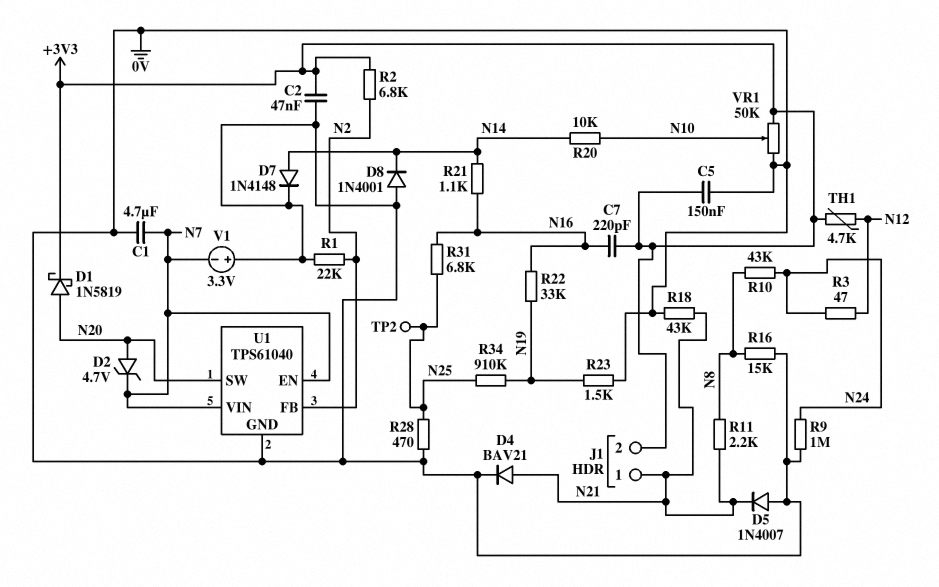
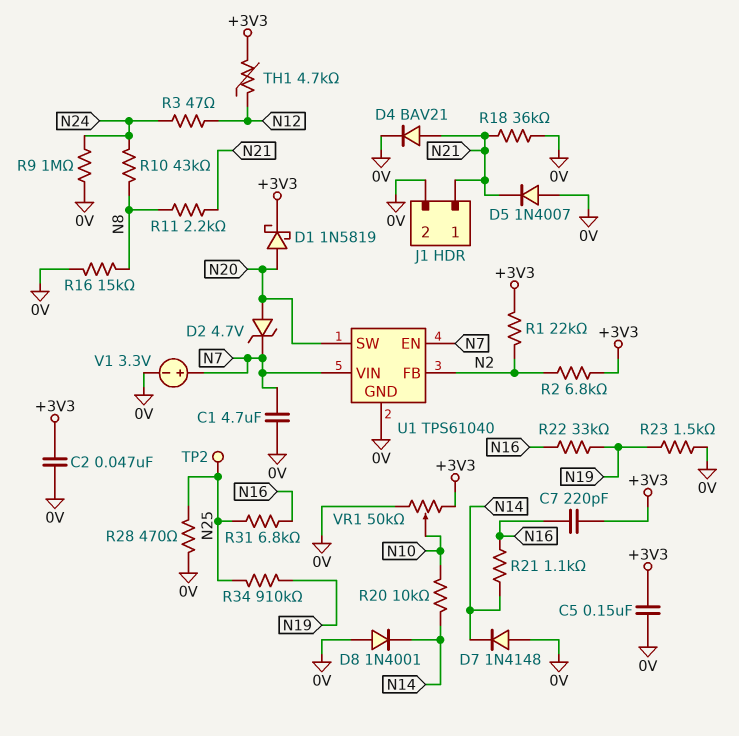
D7: diode 1N4148 (A N14, K 0V) -> diode 1N4148 (A 0V, K N14)
J1 pin 2: +3V3 -> 0V
R1: 22k (0V, N2) -> 22k (+3V3, N2)
R18: 43k (0V, N21) -> 36k (0V, N21)
V1: 3.3V (plus 0V, minus N7) -> 3.3V (plus N7, minus 0V)

